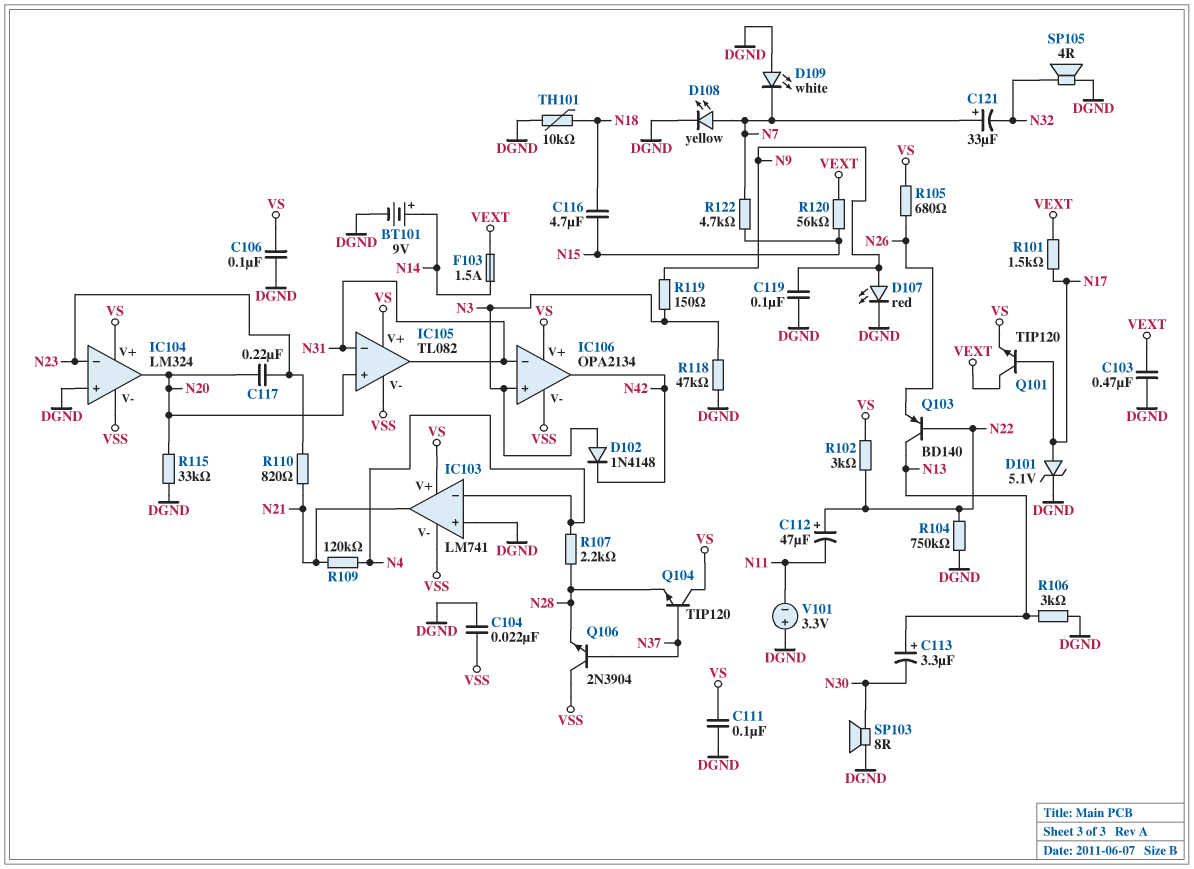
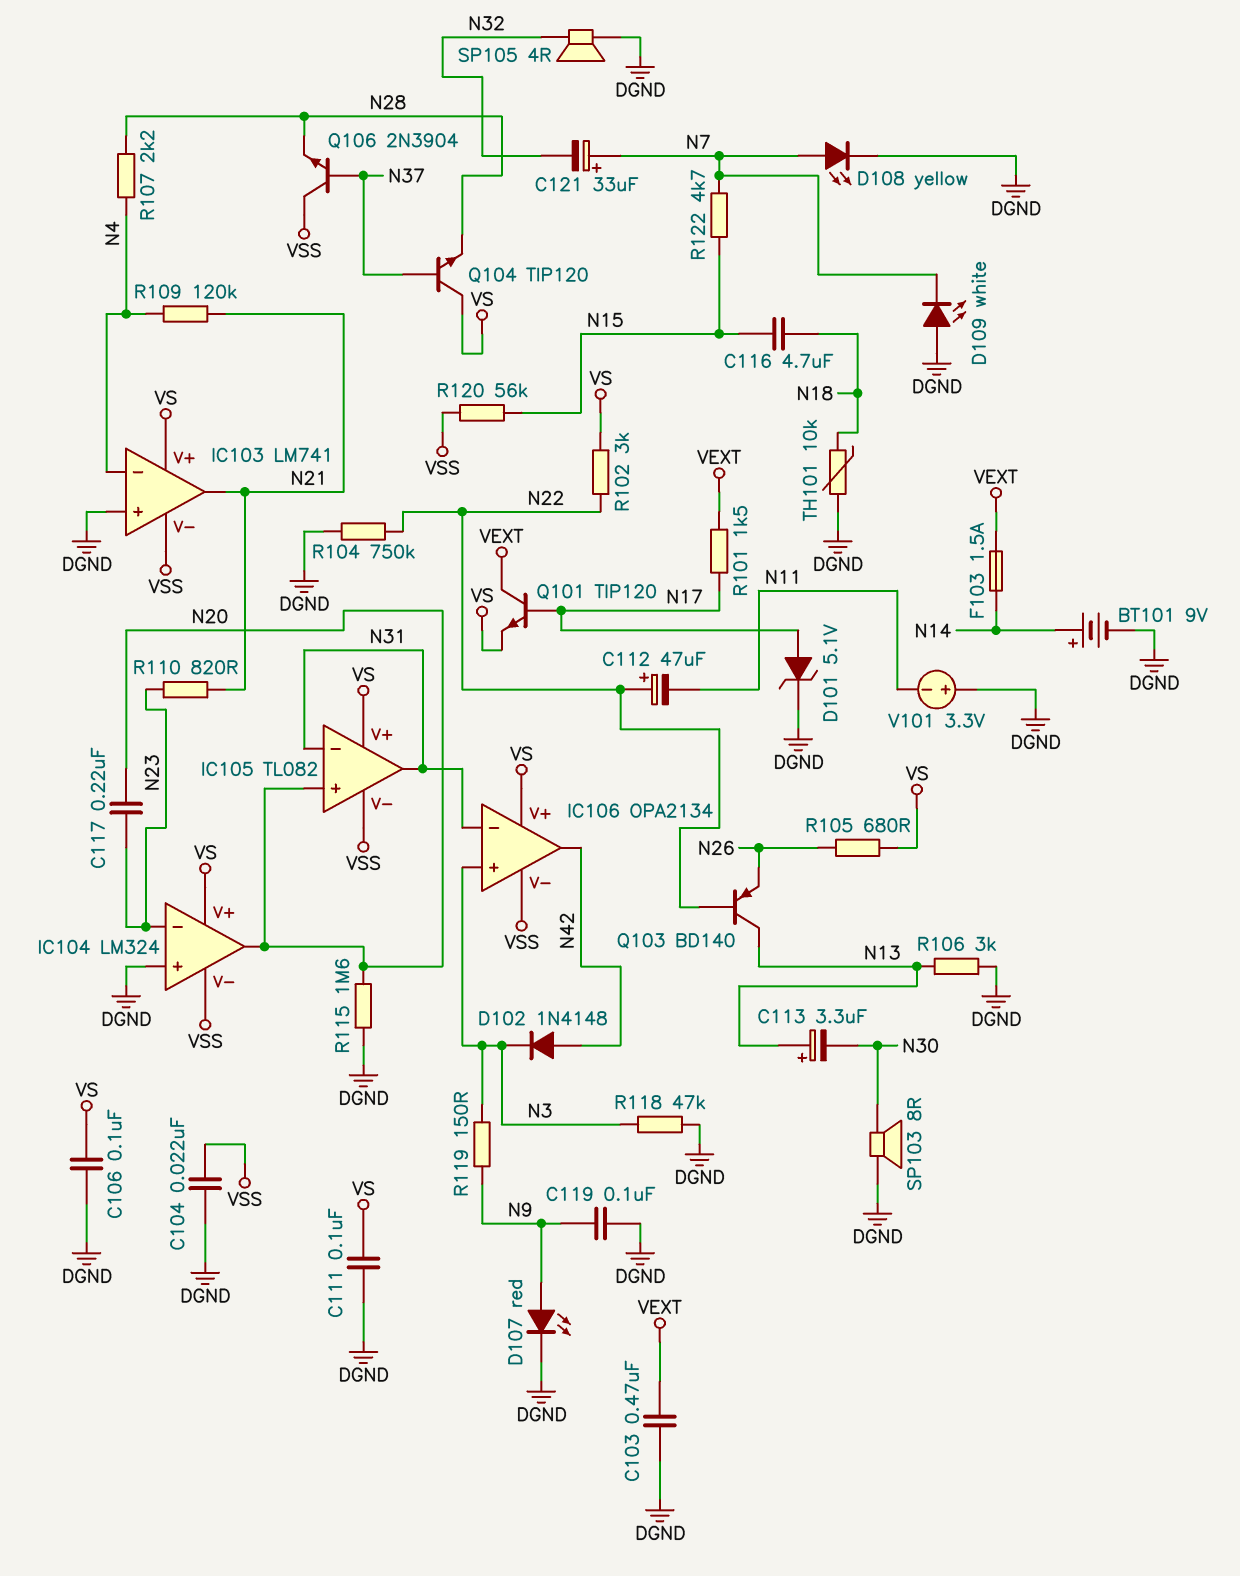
D102: diode 1N4148 (A N3, K N42) -> diode 1N4148 (A N42, K N3)
R115: 33k (DGND, N20) -> 1.6M (DGND, N20)
R120: 56k (N15, VEXT) -> 56k (N15, VSS)

